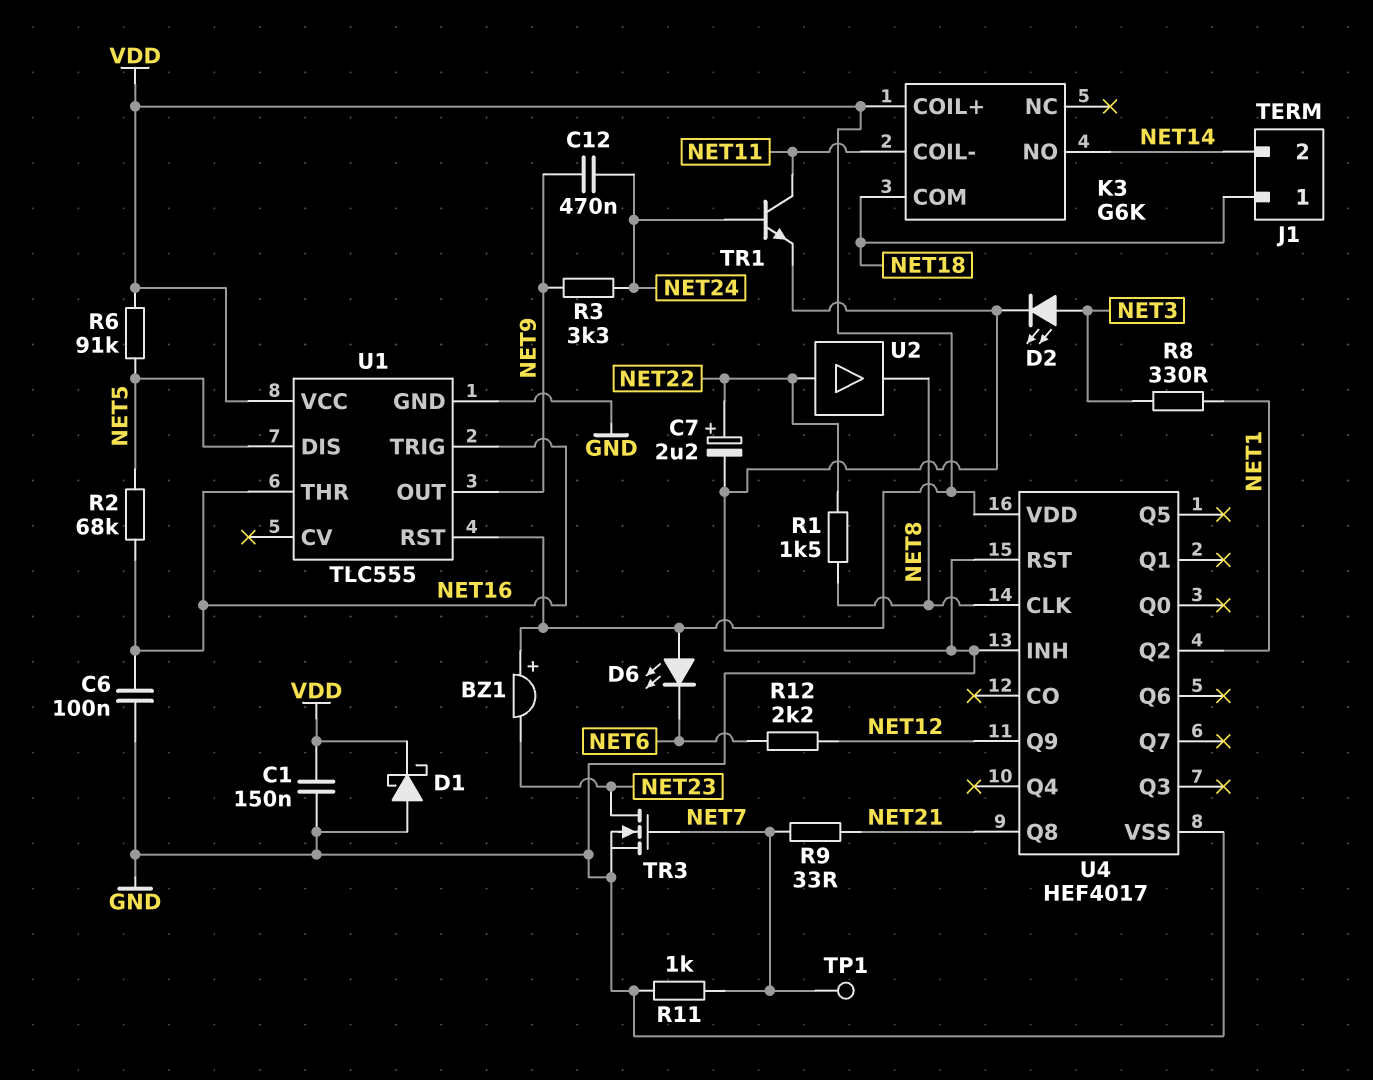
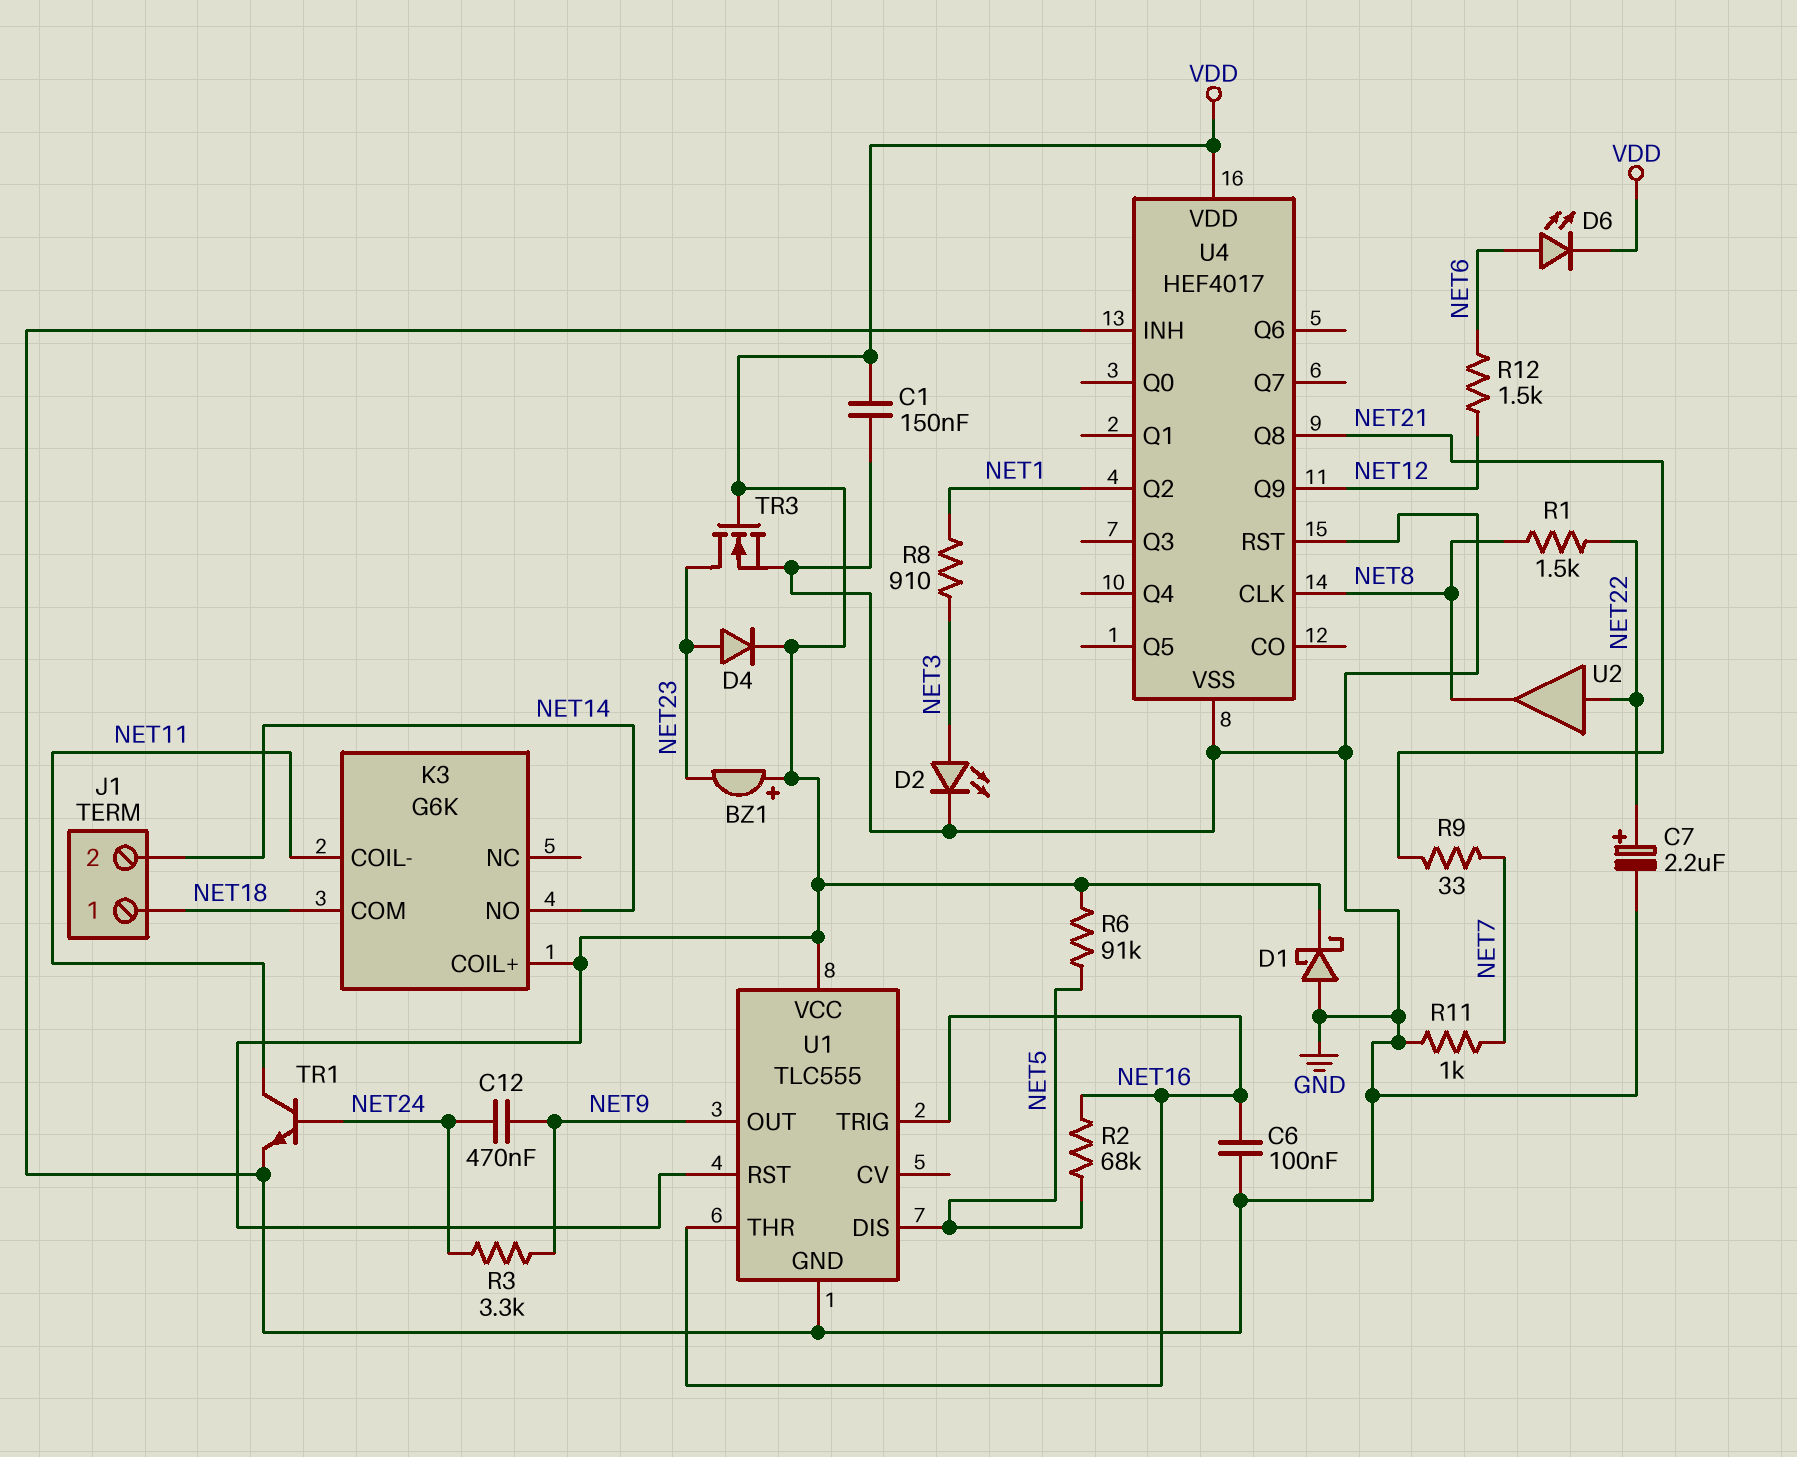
D4: none -> diode (A NET23, K VDD)
D6: LED (A VDD, K NET6) -> LED (A NET6, K VDD)
R8: 330 (NET1, NET3) -> 910 (NET1, NET3)
R12: 2.2k (NET6, NET12) -> 1.5k (NET6, NET12)
TP1: test point (NET7) -> none
TR3: NMOS (G NET7, D NET23, S GND) -> NMOS (G VDD, D NET23, S GND)

